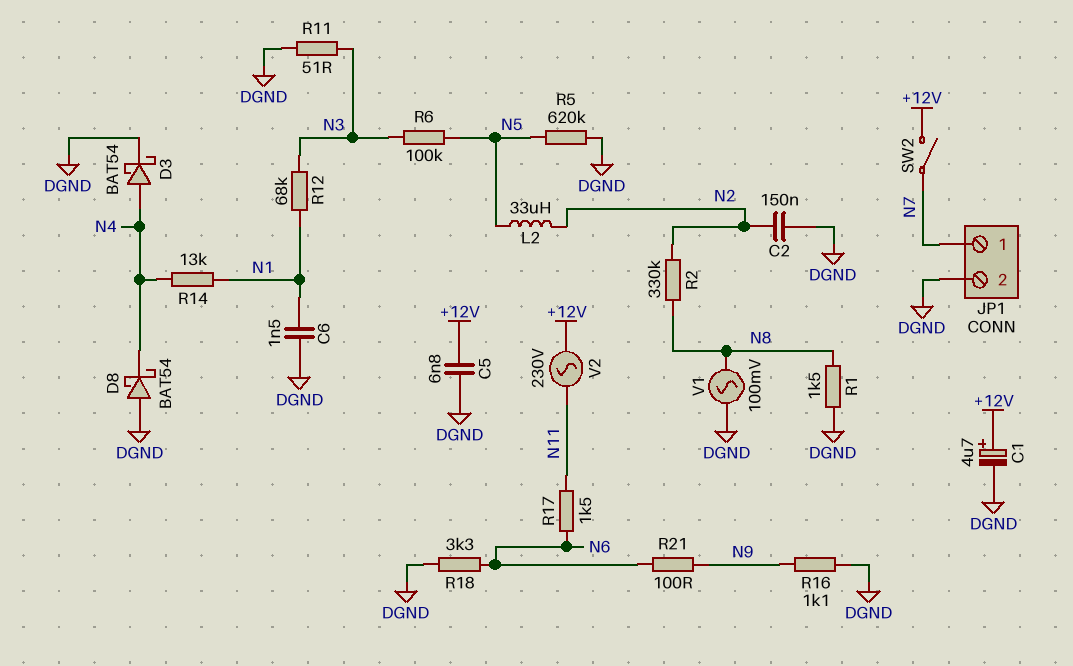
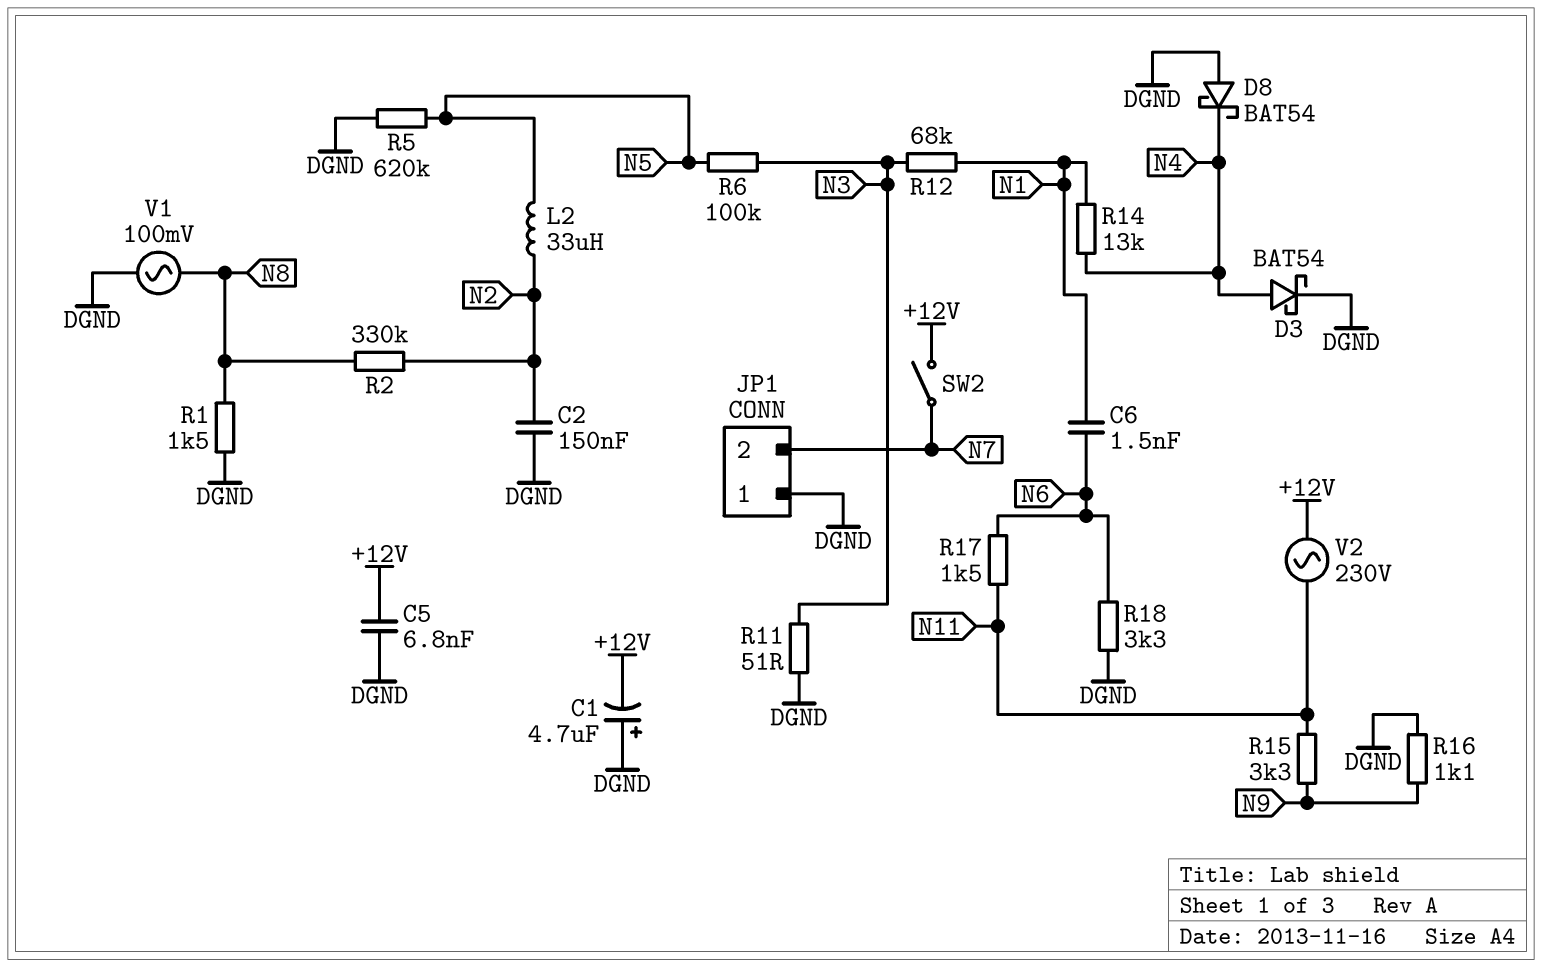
C1: 4.7uF (plus +12V, minus DGND) -> 4.7uF (plus DGND, minus +12V)
C6: 1.5nF (DGND, N1) -> 1.5nF (N1, N6)
JP1 pin 1: N7 -> DGND
JP1 pin 2: DGND -> N7
R15: none -> 3.3k (N9, N11)
R21: 100 (N6, N9) -> none

